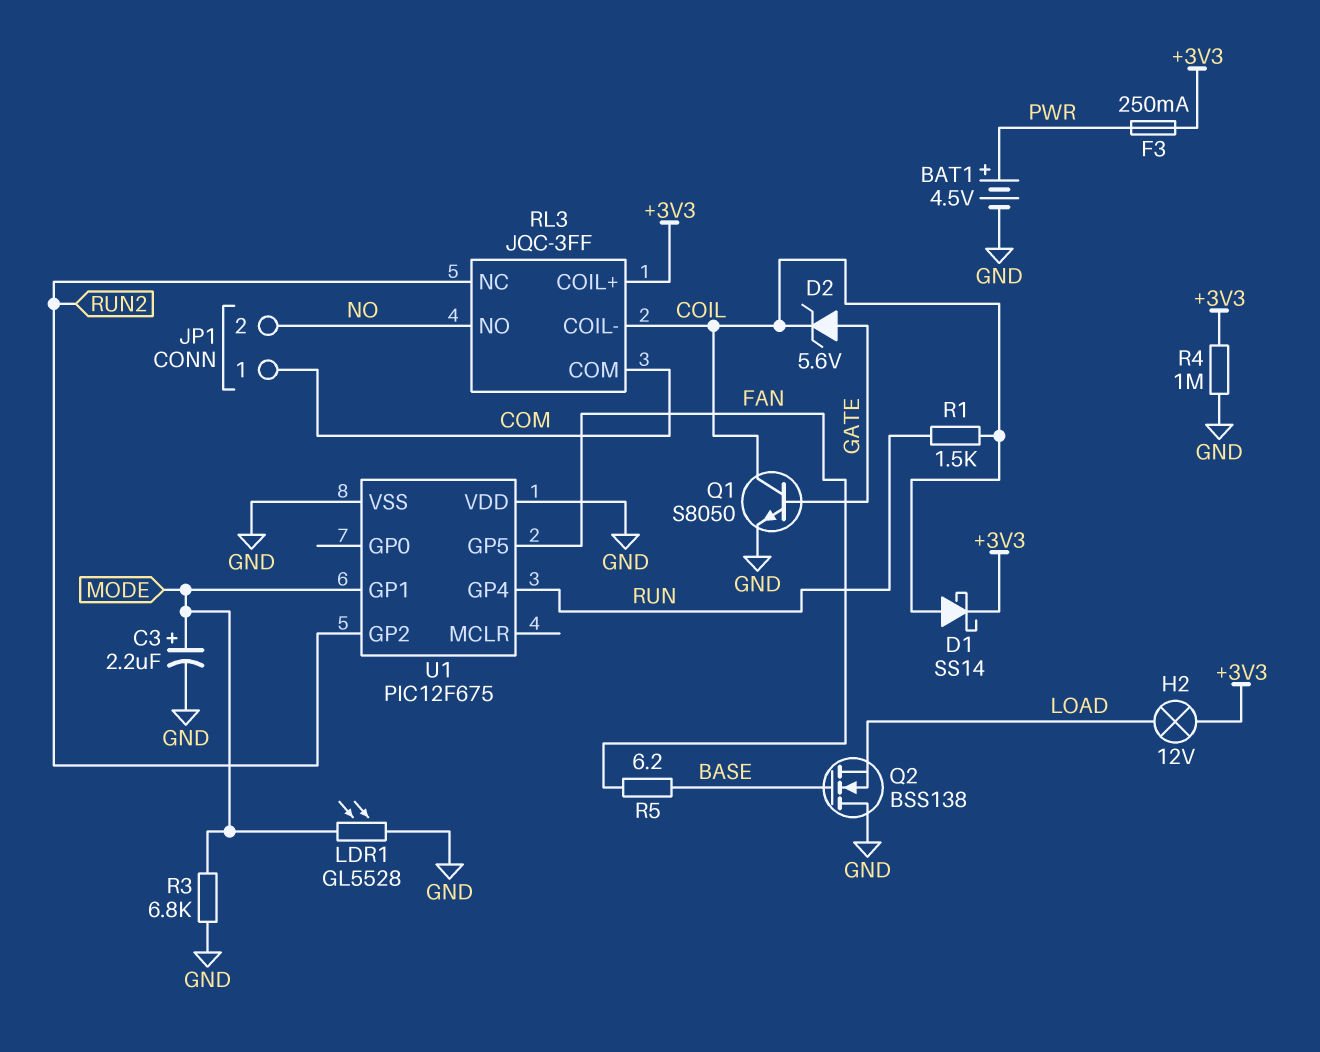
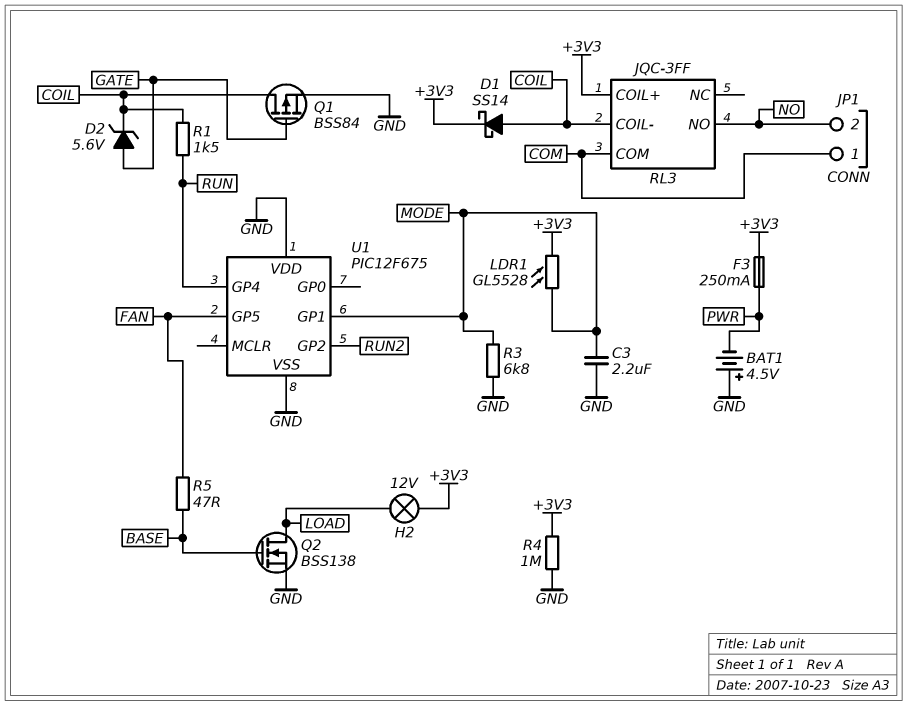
BAT1: 4.5V (plus PWR, minus GND) -> 4.5V (plus GND, minus PWR)
C3: 2.2uF (plus MODE, minus GND) -> 2.2uF (GND, MODE)
LDR1: GL5528 (GND, MODE) -> GL5528 (+3V3, MODE)
Q1: NPN S8050 (B GATE, C COIL, E GND) -> PMOS BSS84 (G GATE, D COIL, S GND)
Q2: NMOS BSS138 (G BASE, D GND, S LOAD) -> NMOS BSS138 (G BASE, D LOAD, S GND)
R5: 6.2 (BASE, FAN) -> 47 (BASE, FAN)
RL3 pin NC: RUN2 -> none

